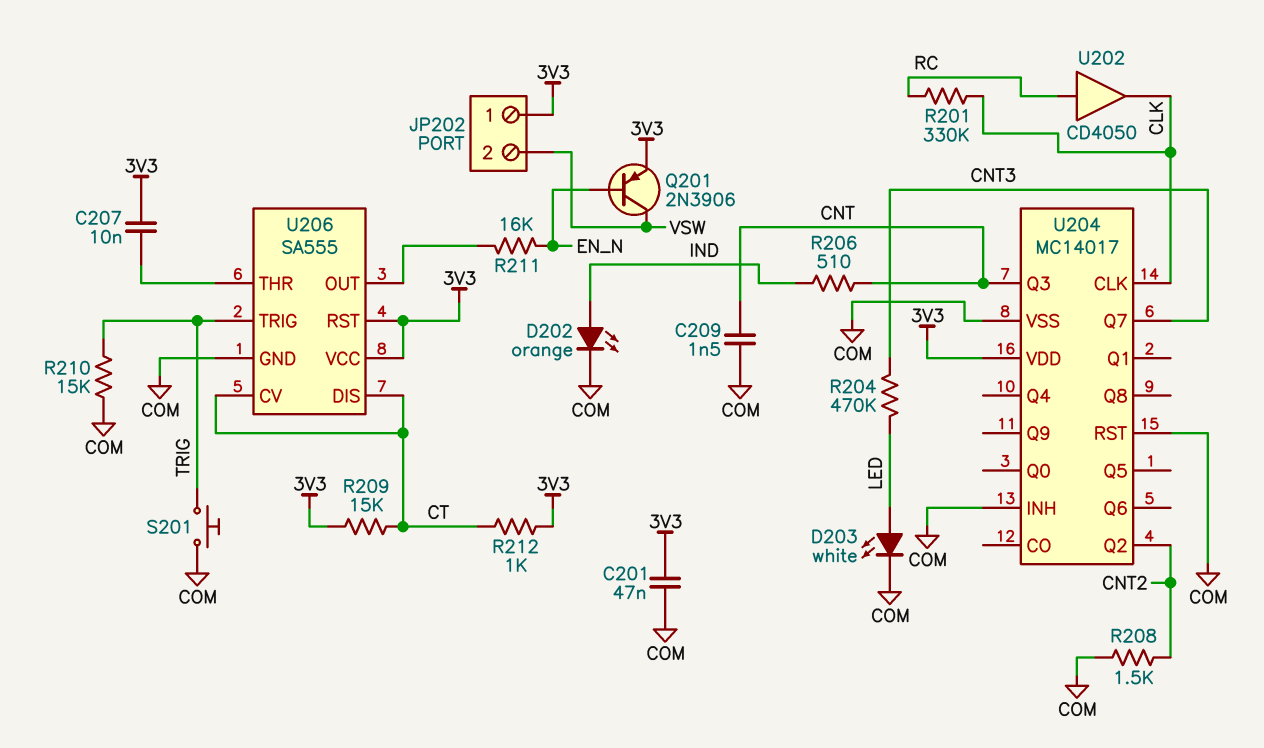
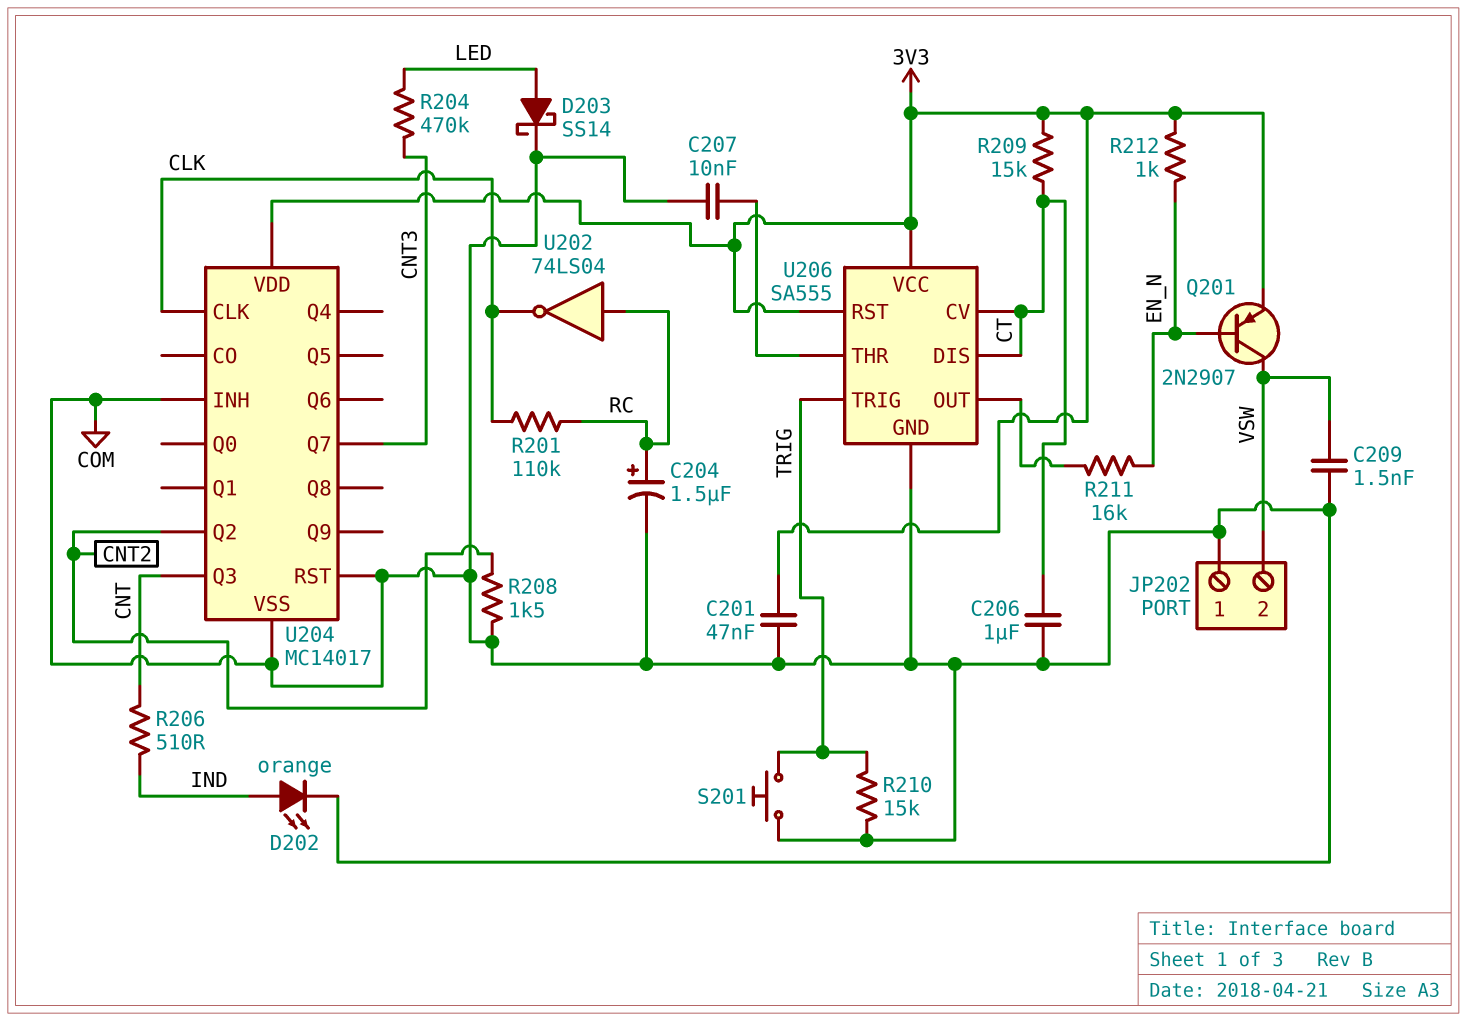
C204: none -> 1.5uF (plus RC, minus COM)
C206: none -> 1uF (COM, CT)
C207: 10nF (3V3, U206/THR) -> 10nF (COM, U206/THR)
C209: 1.5nF (CNT, COM) -> 1.5nF (COM, VSW)
D203: LED white (A LED, K COM) -> schottky SS14 (A LED, K COM)
JP202 pin 1: 3V3 -> COM
Q201: PNP 2N3906 (B EN_N, C VSW, E 3V3) -> PNP 2N2907 (B EN_N, C VSW, E 3V3)
R201: 330k (CLK, RC) -> 110k (CLK, RC)
R212: 1k (3V3, CT) -> 1k (3V3, EN_N)
U202: buffer CD4050 (in RC, out CLK) -> NOT 74LS04 (in RC, out CLK)

